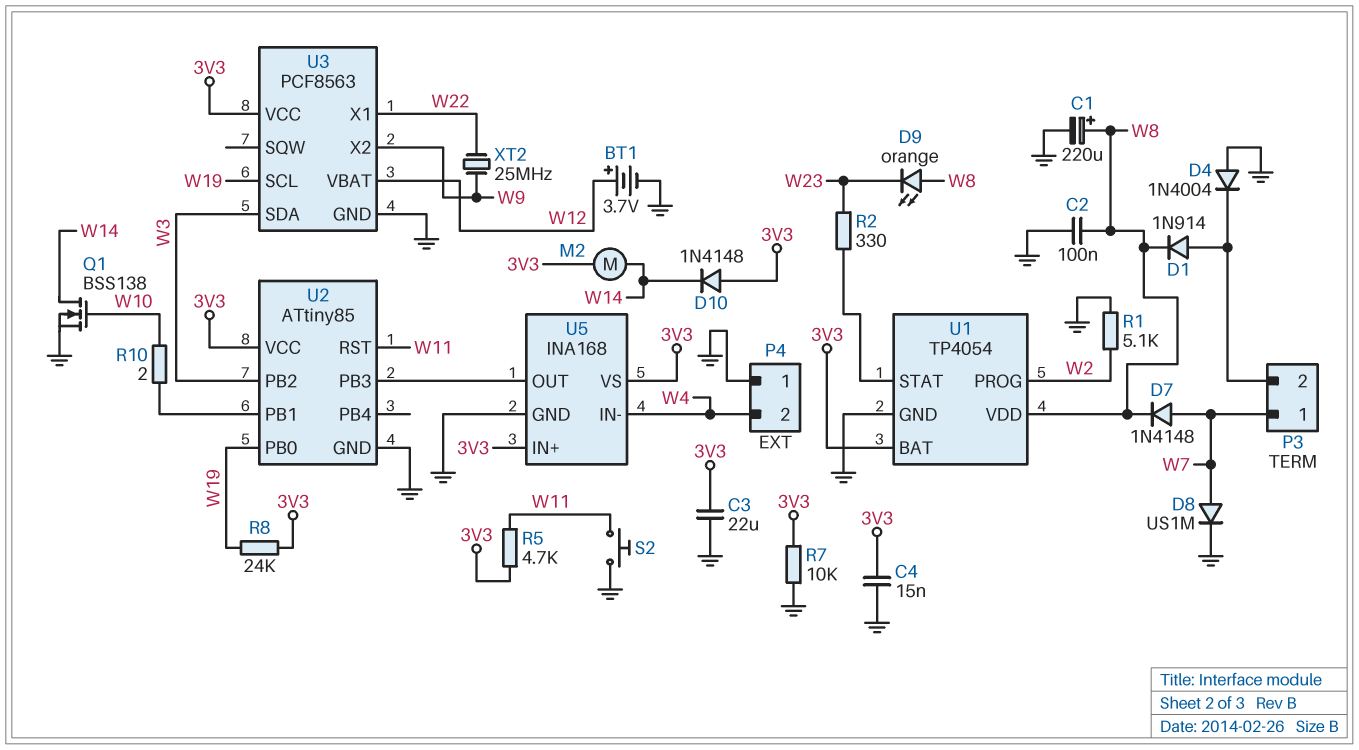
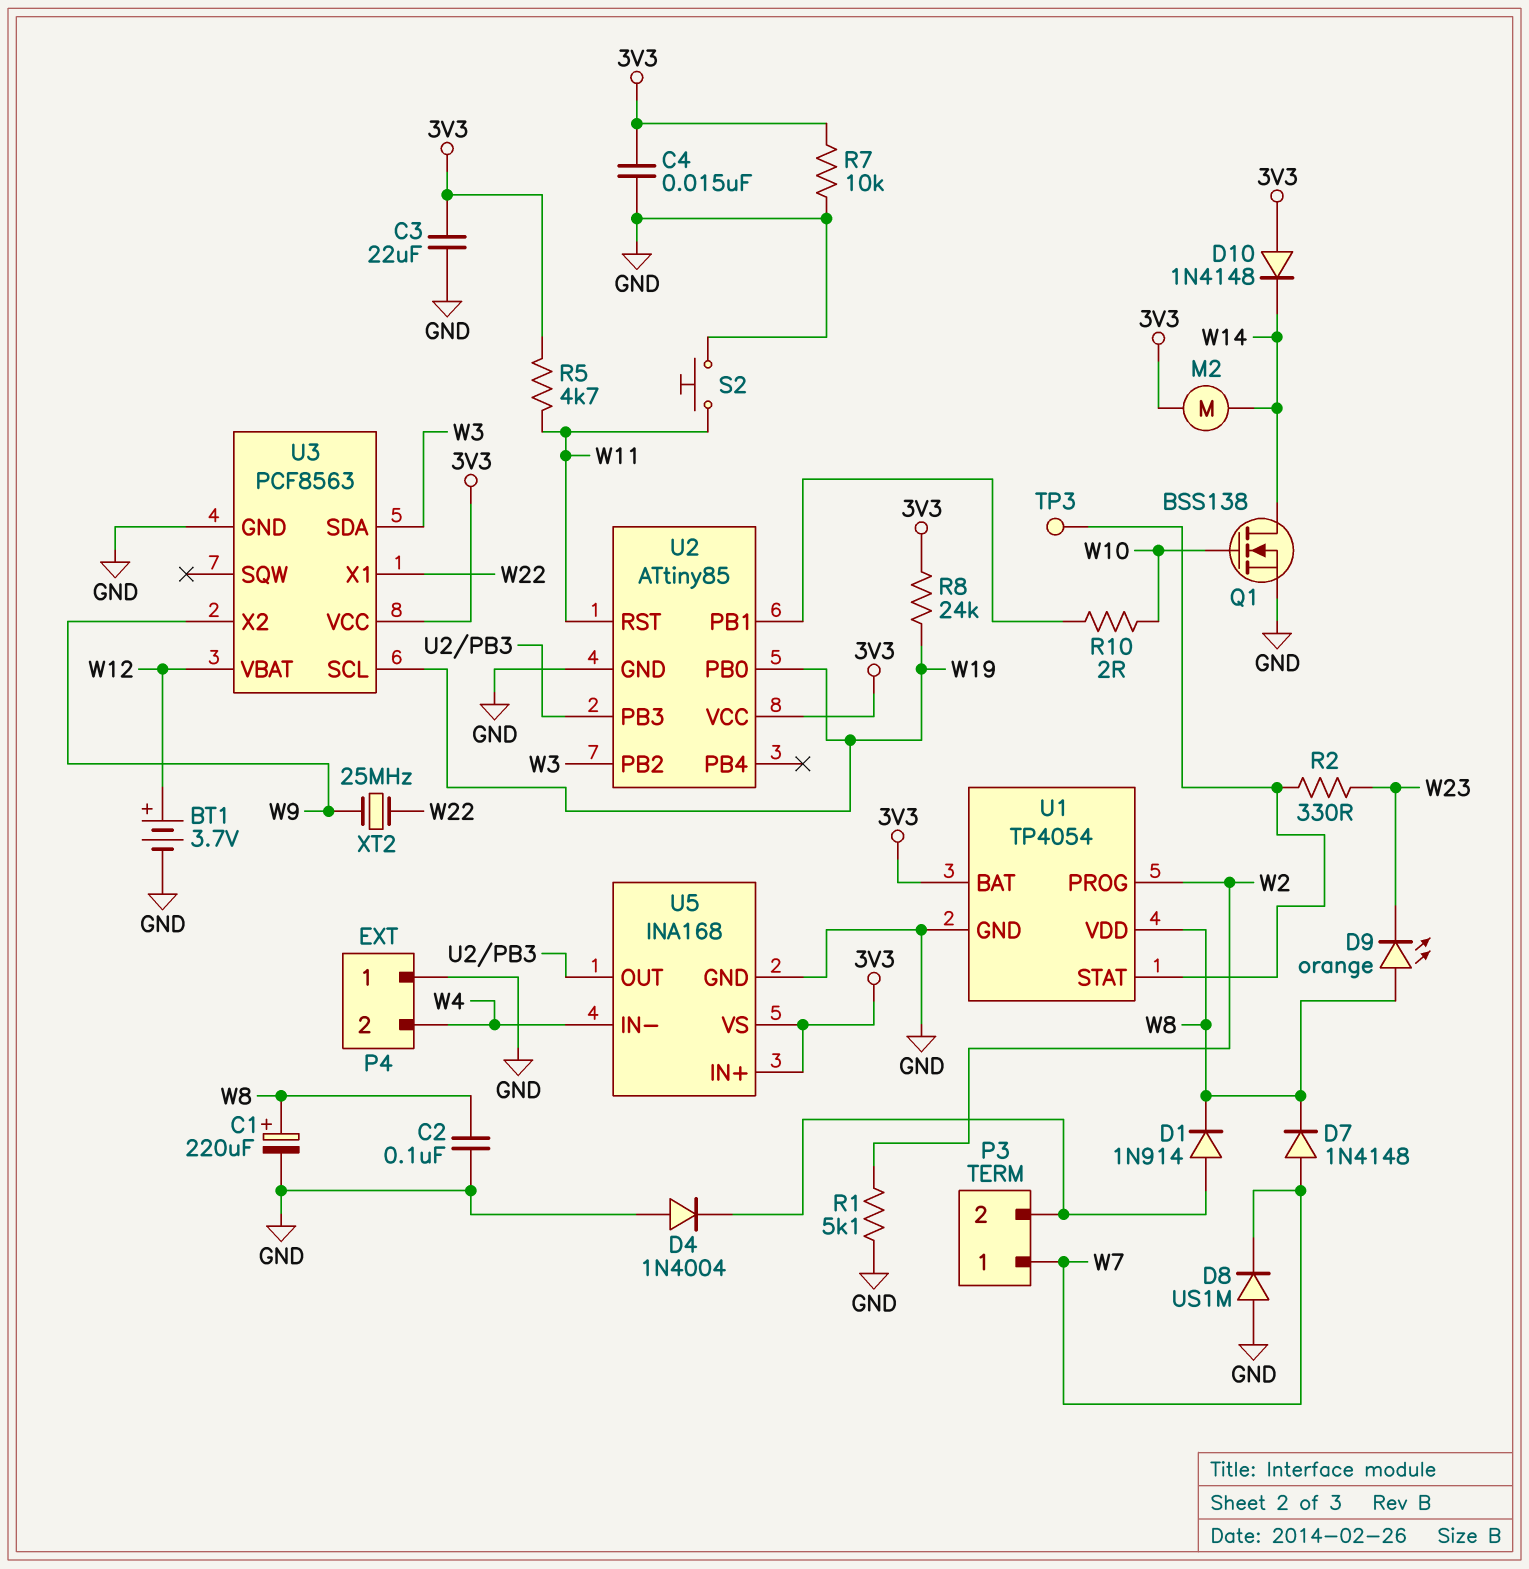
D8: diode US1M (A W7, K GND) -> diode US1M (A GND, K W7)
TP3: none -> test point (U1/STAT)

